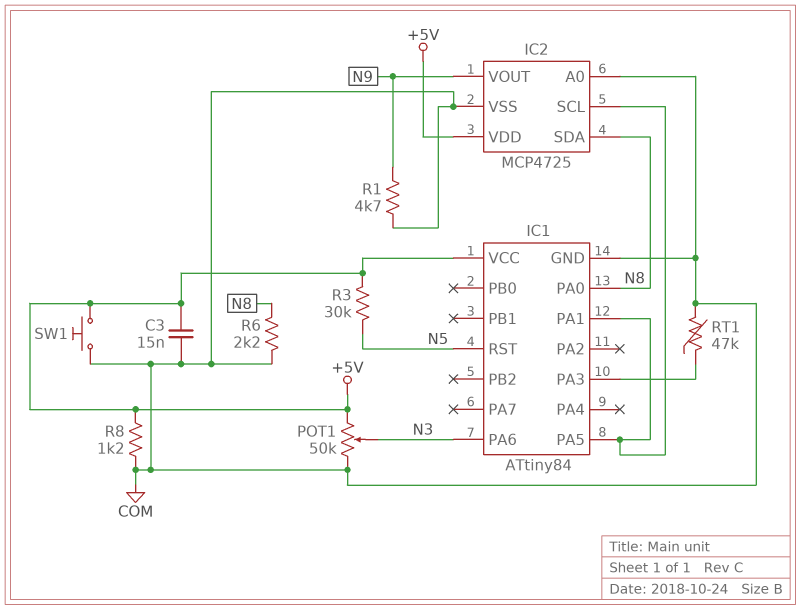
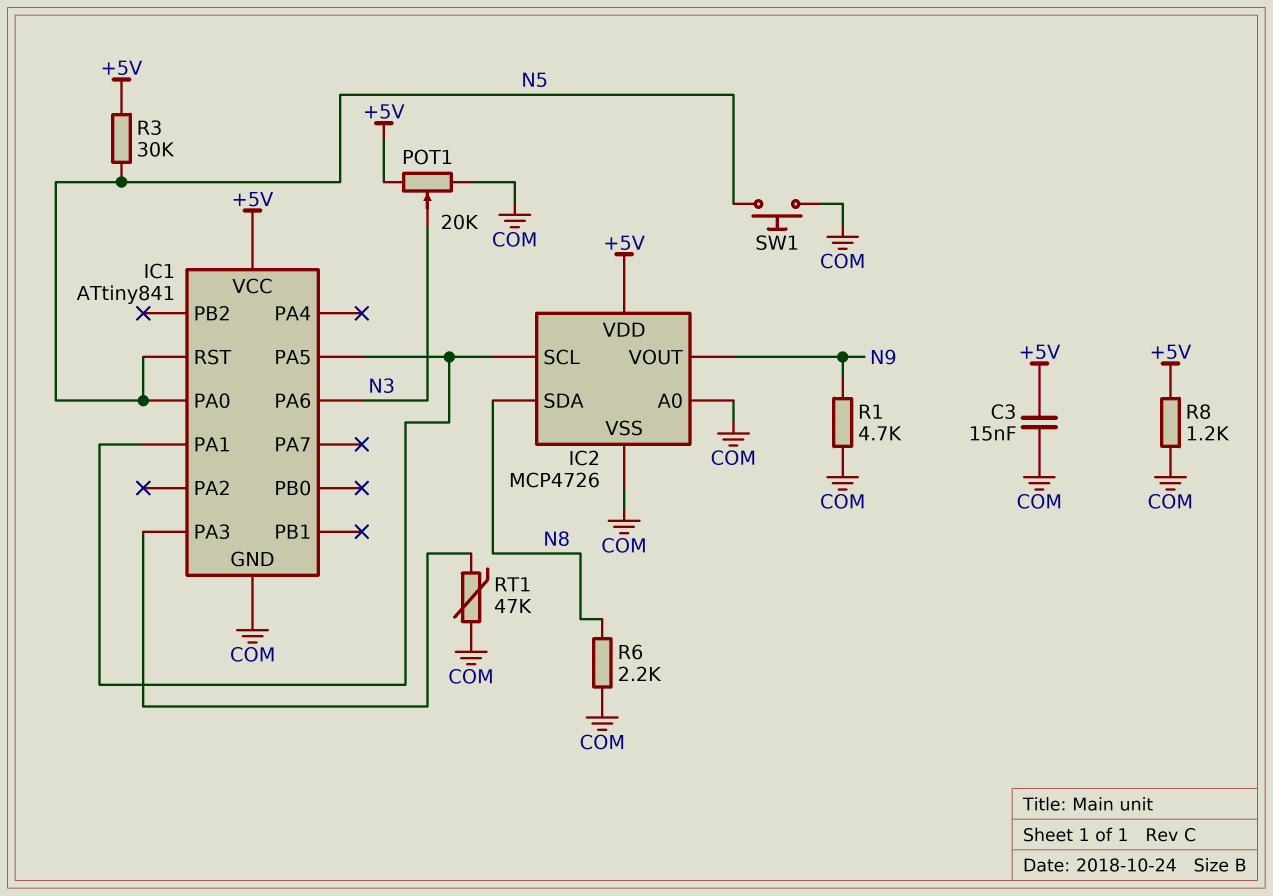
IC1: ATtiny84 -> ATtiny841
IC1 pin PA0: N8 -> N5
IC2: MCP4725 -> MCP4726
POT1: 50k (+5V, COM, wiper N3) -> 20k (+5V, COM, wiper N3)
SW1: button (+5V, COM) -> button (COM, N5)

